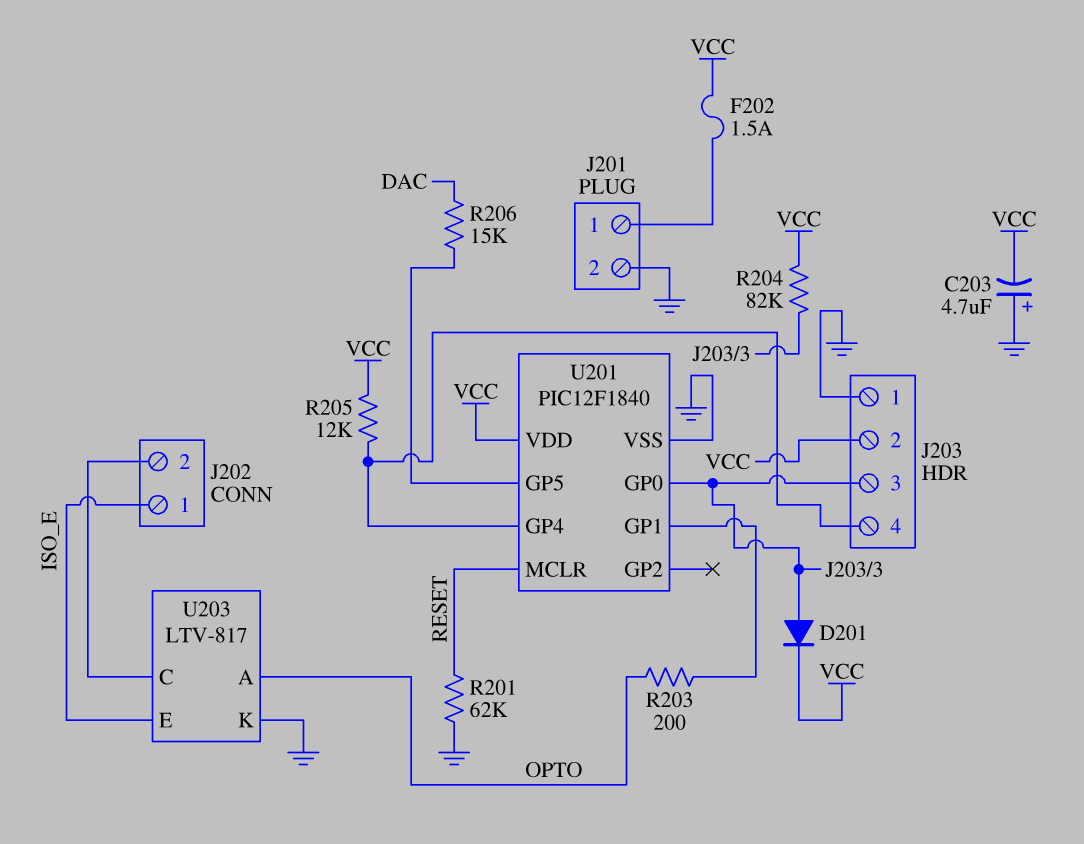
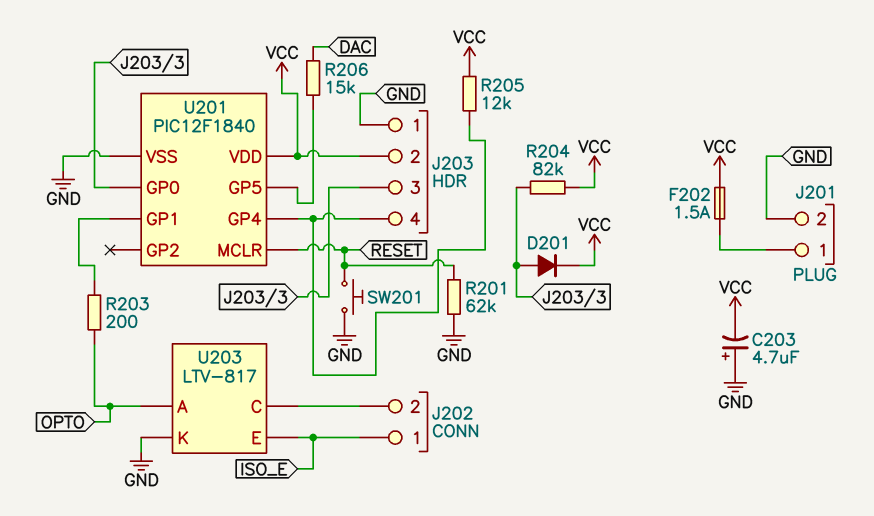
SW201: none -> button (GND, RESET)

